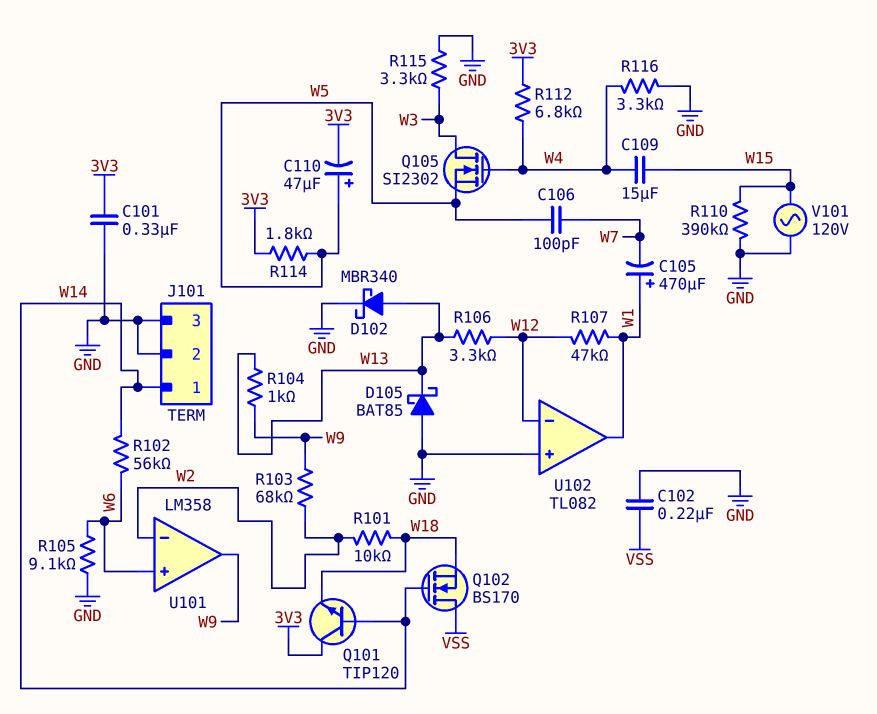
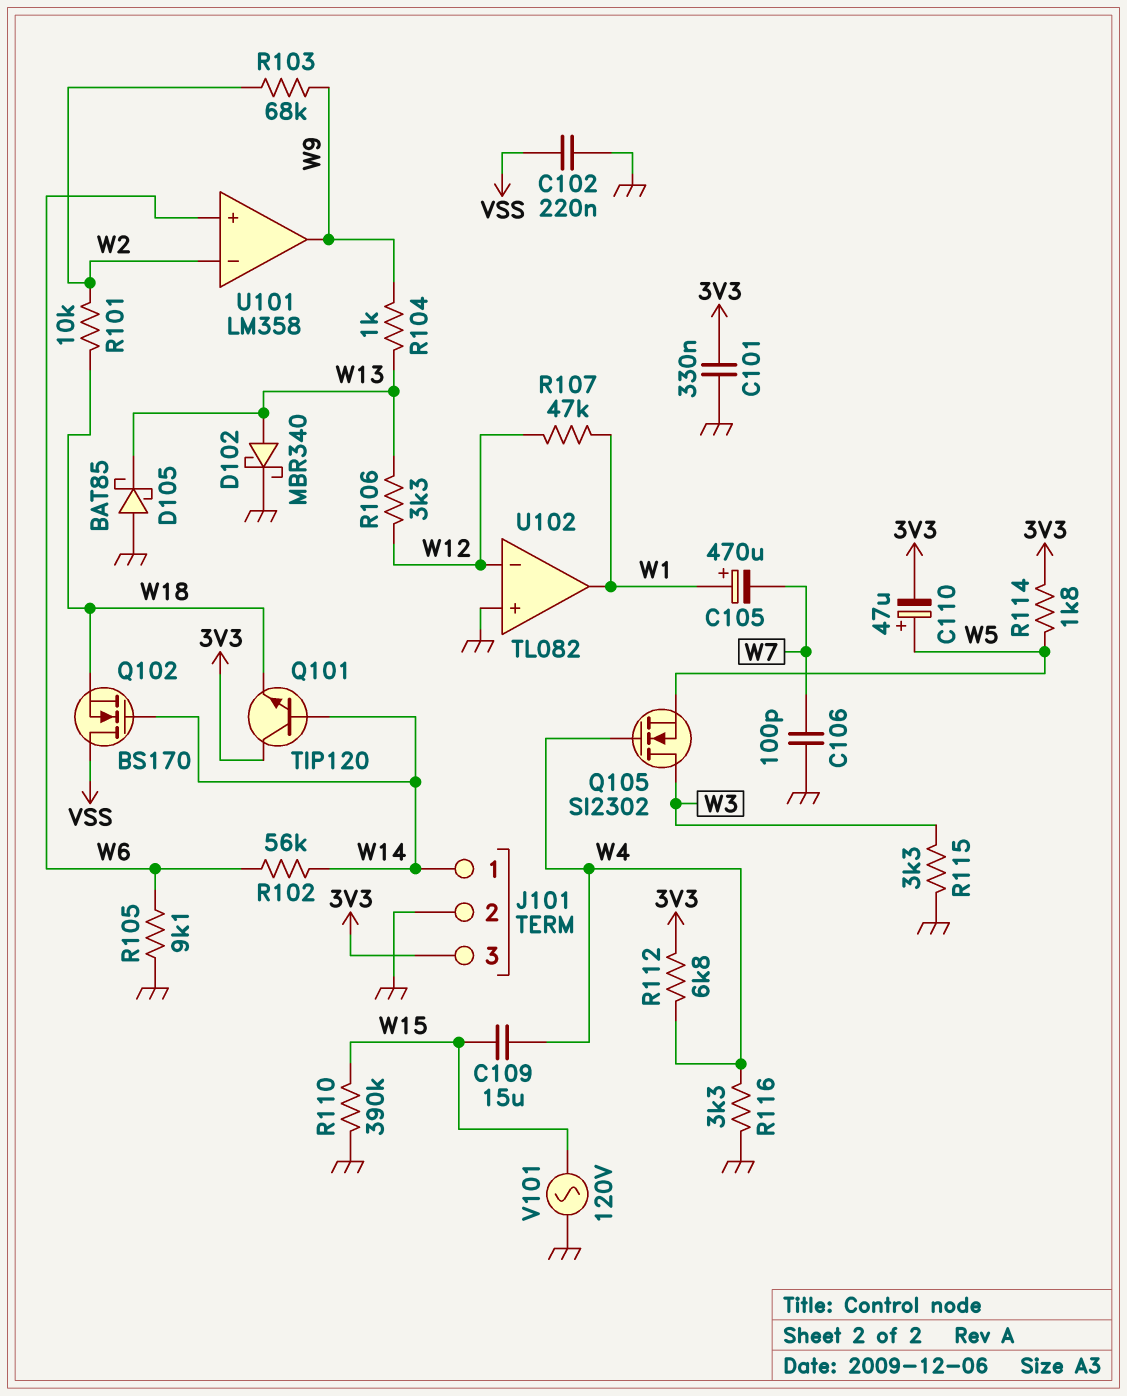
C106: 100pF (W5, W7) -> 100pF (GND, W7)
J101 pin 3: GND -> 3V3

